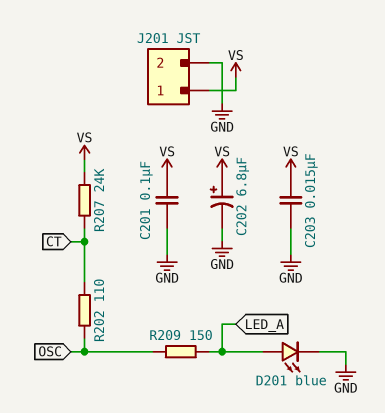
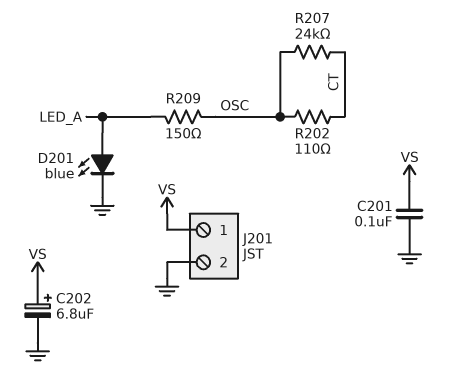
C203: 15nF (GND, VS) -> none
R207: 24k (CT, VS) -> 24k (CT, OSC)

